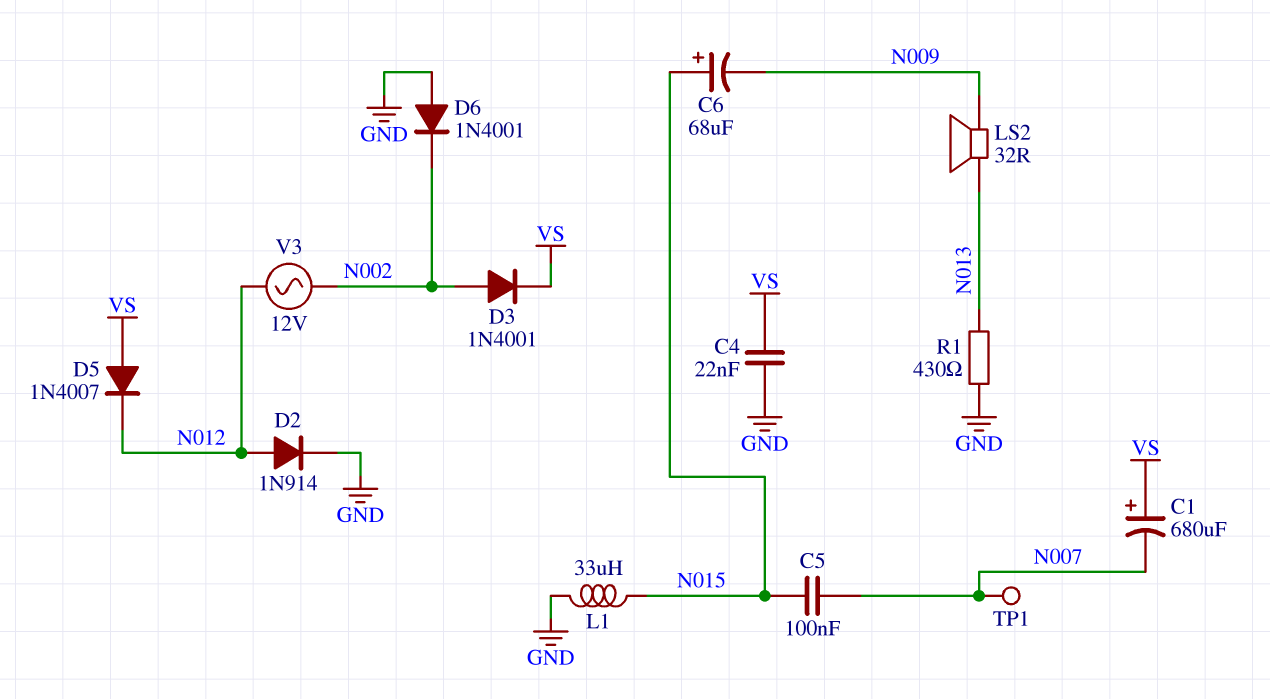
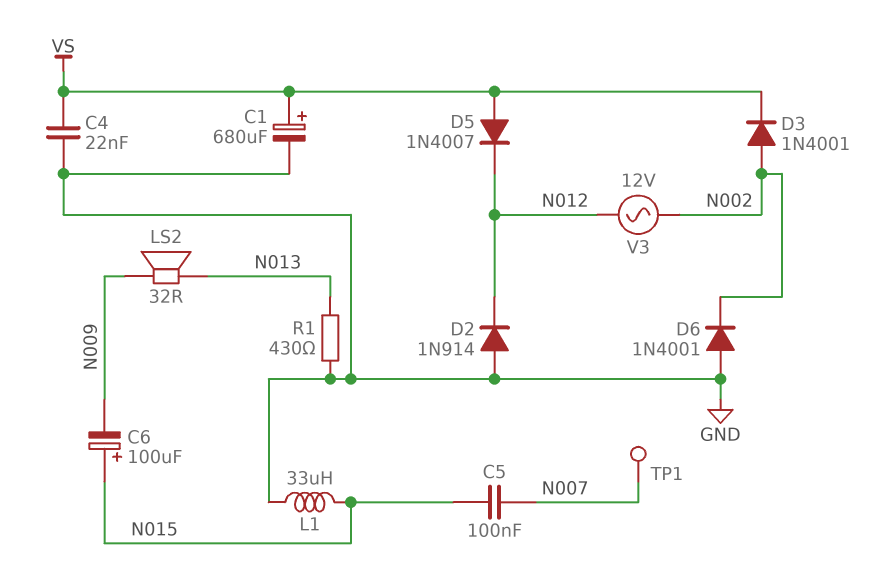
C1: 680uF (plus VS, minus N007) -> 680uF (plus VS, minus GND)
C6: 68uF (plus N015, minus N009) -> 100uF (plus N015, minus N009)
D2: diode 1N914 (A N012, K GND) -> diode 1N914 (A GND, K N012)

